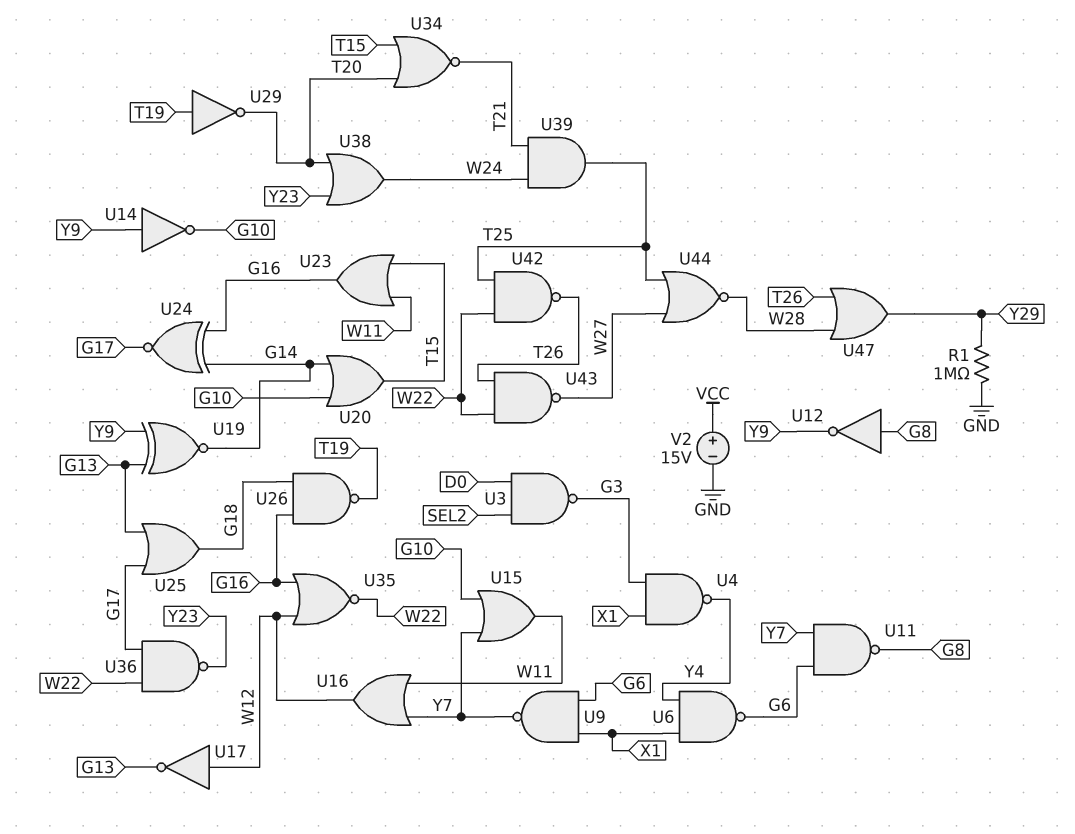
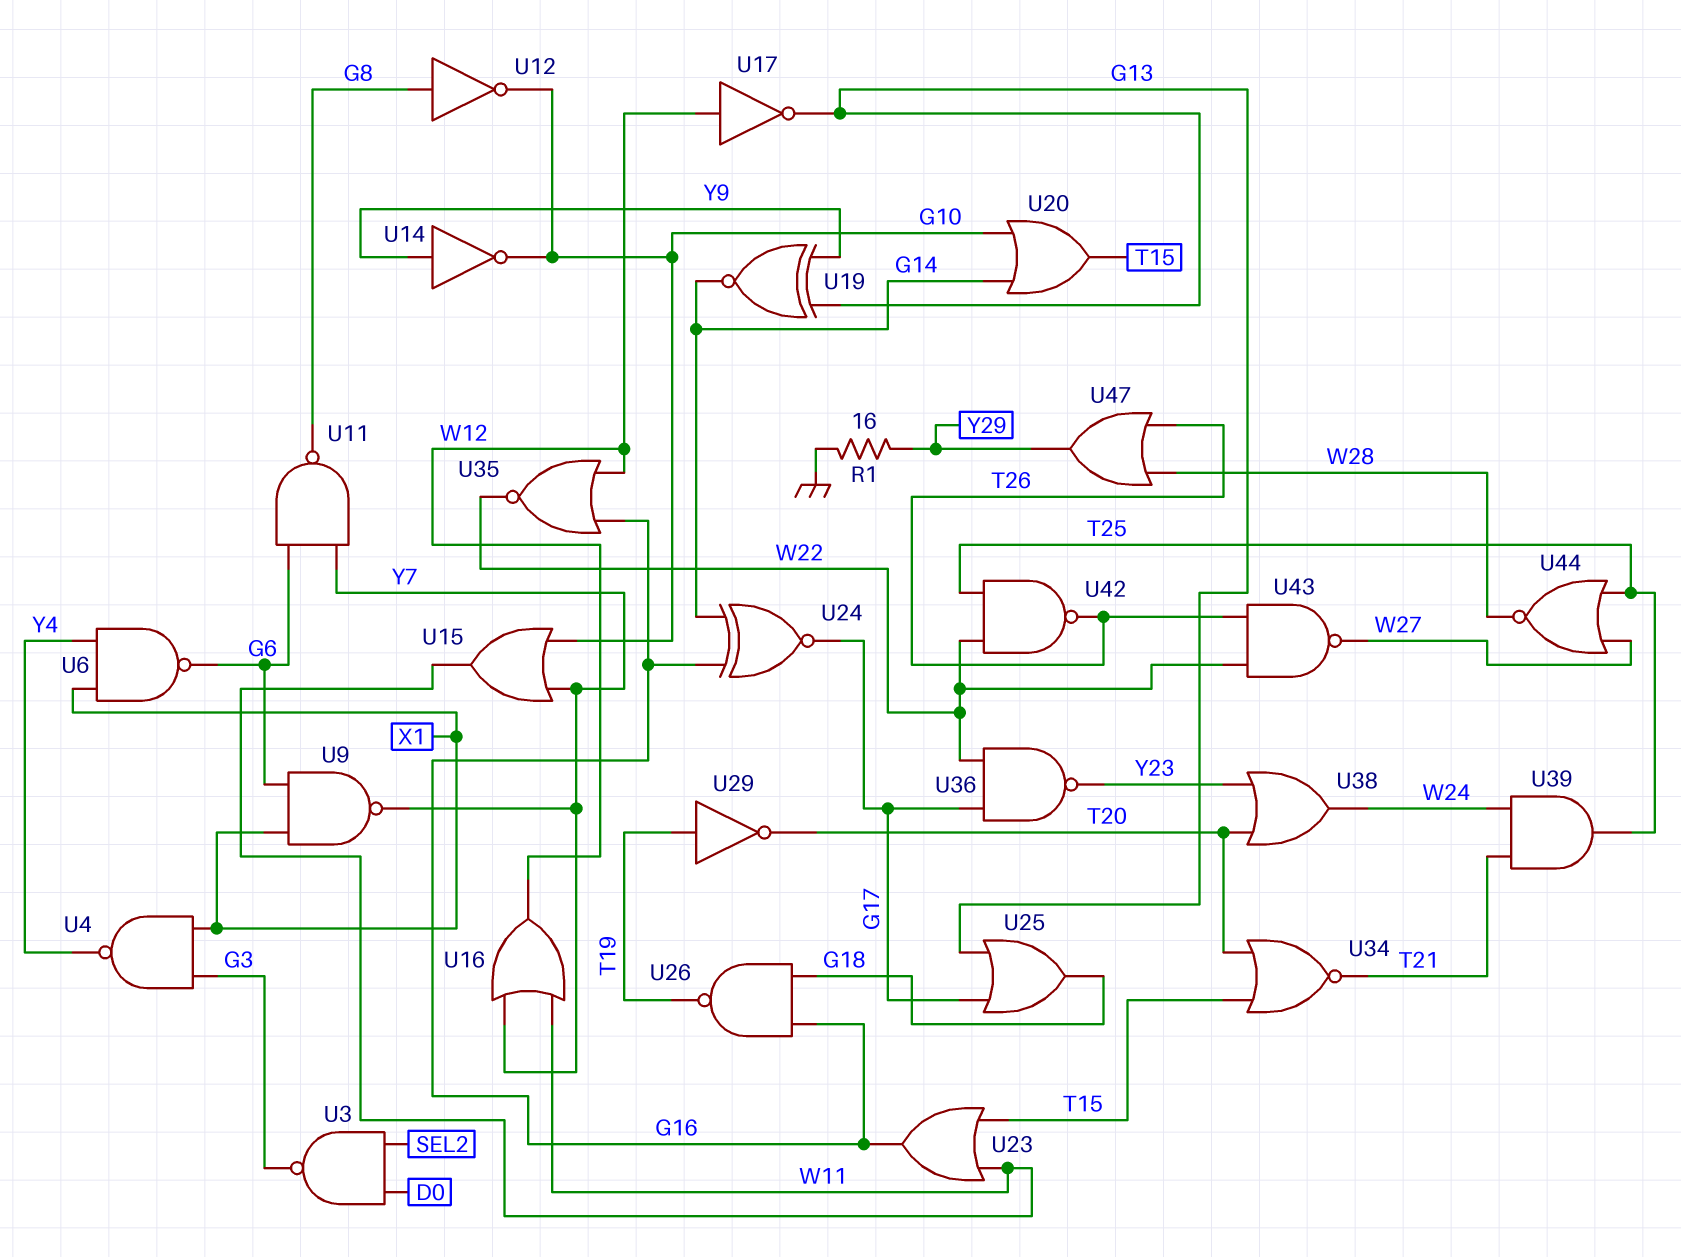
R1: 1M (GND, Y29) -> 16 (GND, Y29)
U12: NOT (in G8, out Y9) -> NOT (in G8, out G10)
V2: 15V (plus VCC, minus GND) -> none

